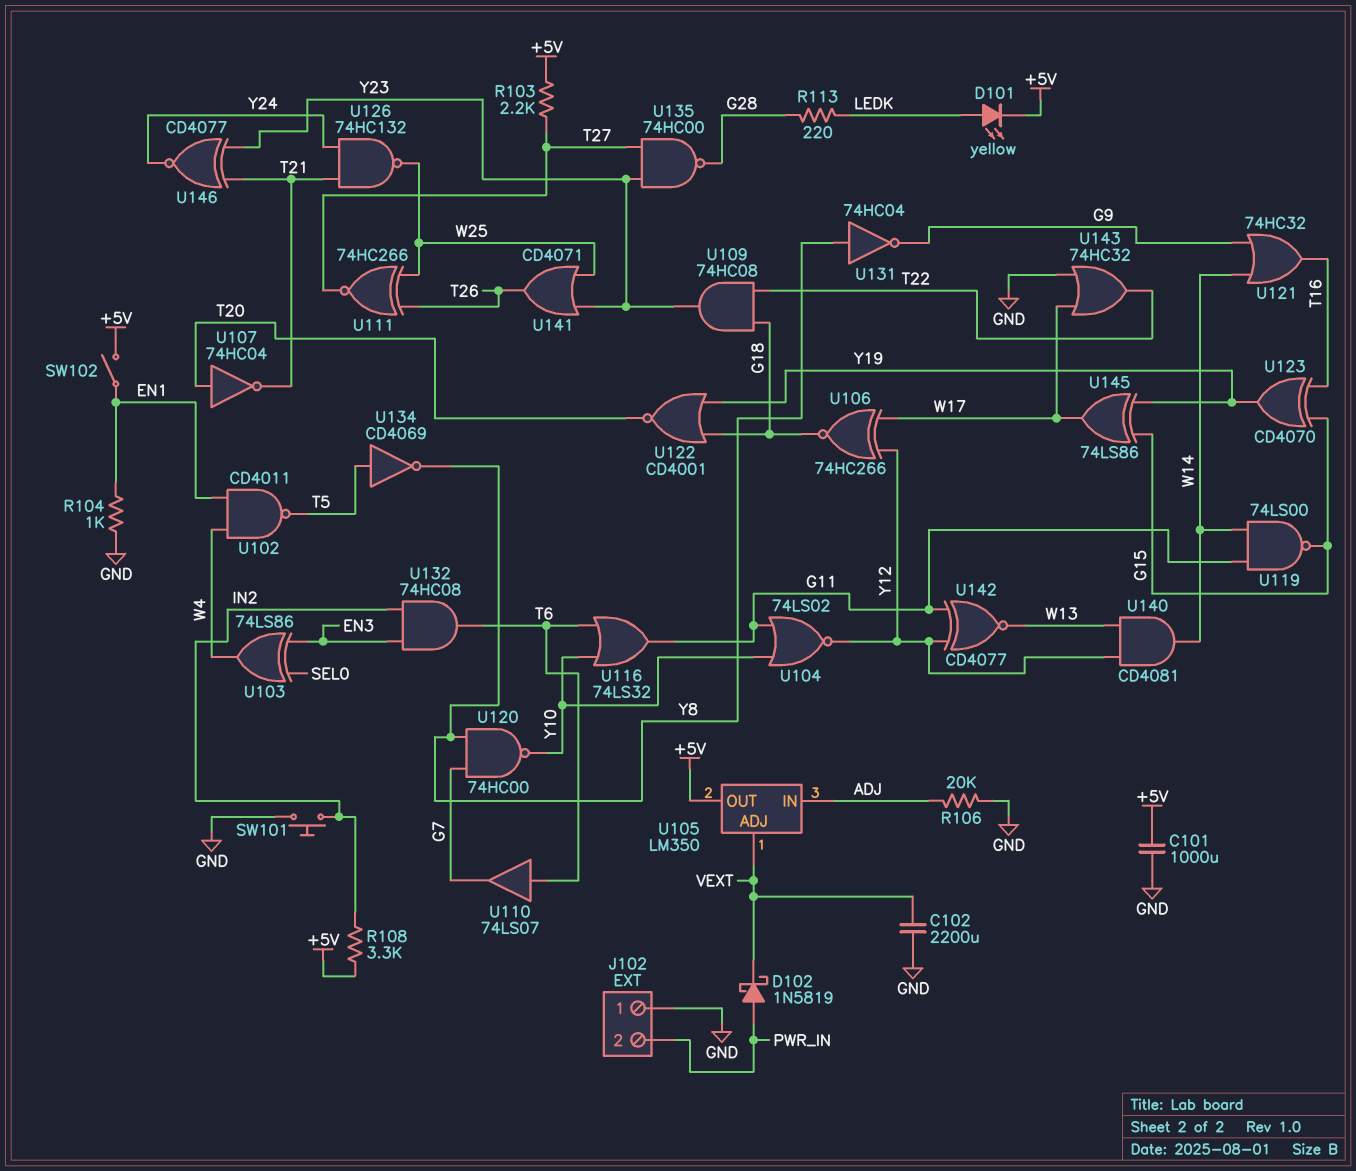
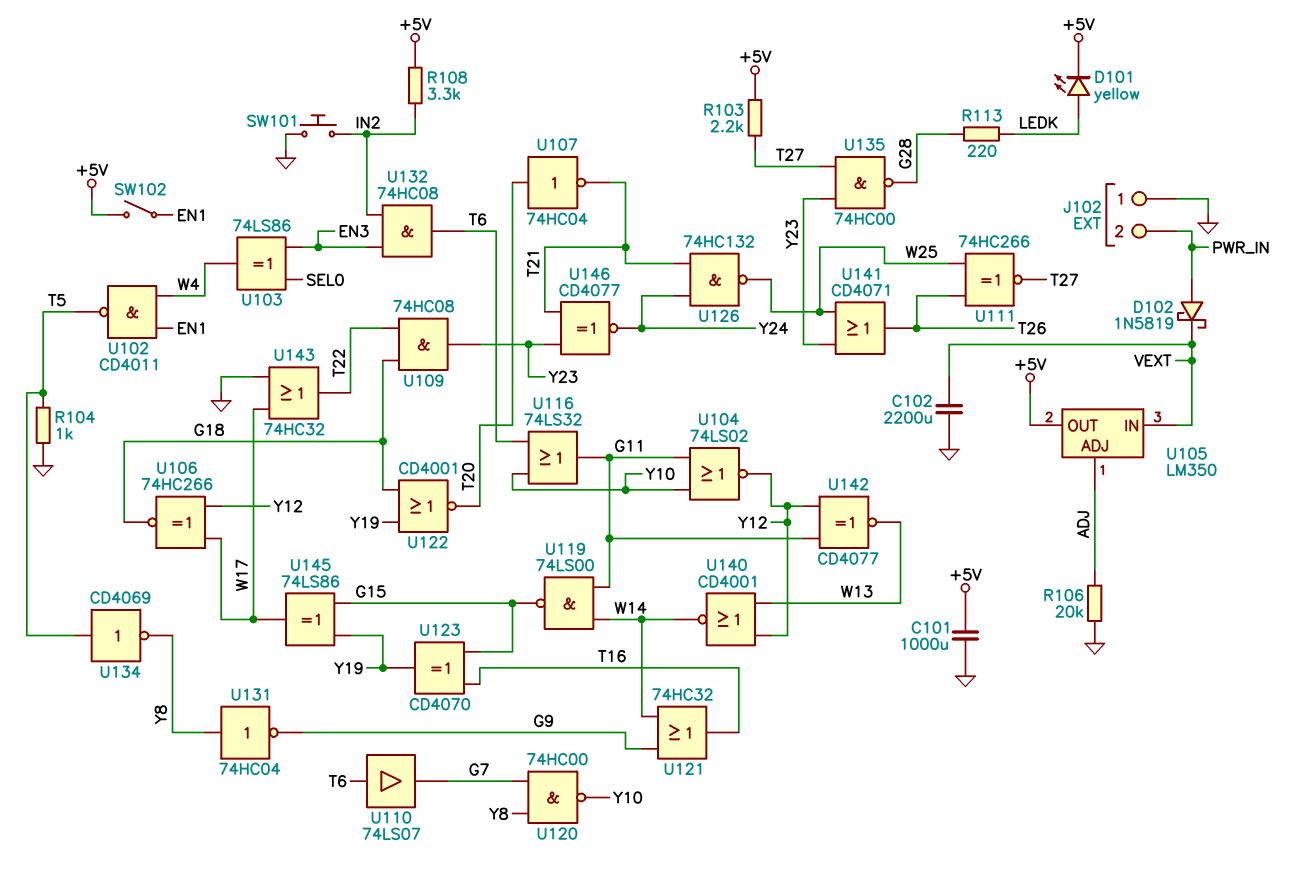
R104: 1k (EN1, GND) -> 1k (GND, T5)
U105 pin ADJ: VEXT -> ADJ
U105 pin IN: ADJ -> VEXT
U140: AND CD4081 (in W13, in Y12, out W14) -> NOR CD4001 (in W13, in Y12, out W14)

